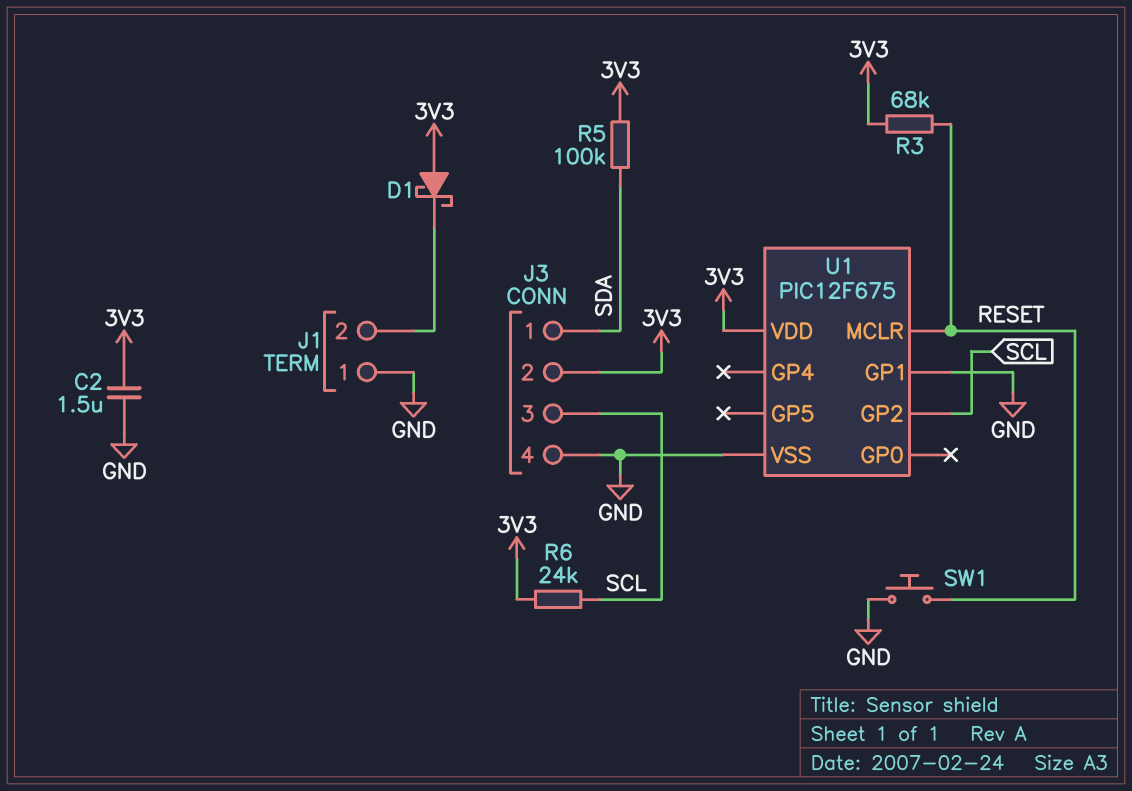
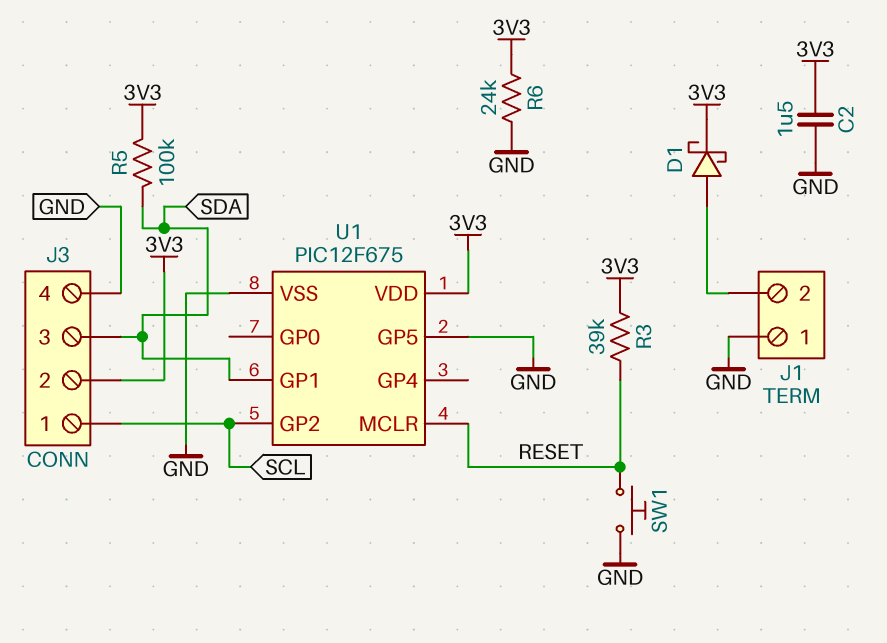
D1: schottky (A 3V3, K J1/2) -> schottky (A J1/2, K 3V3)
J3 pin 1: SDA -> SCL
J3 pin 3: SCL -> SDA
R3: 68k (3V3, RESET) -> 39k (3V3, RESET)
R6: 24k (3V3, SCL) -> 24k (3V3, GND)
U1 pin GP1: GND -> SDA
U1 pin GP5: none -> GND

